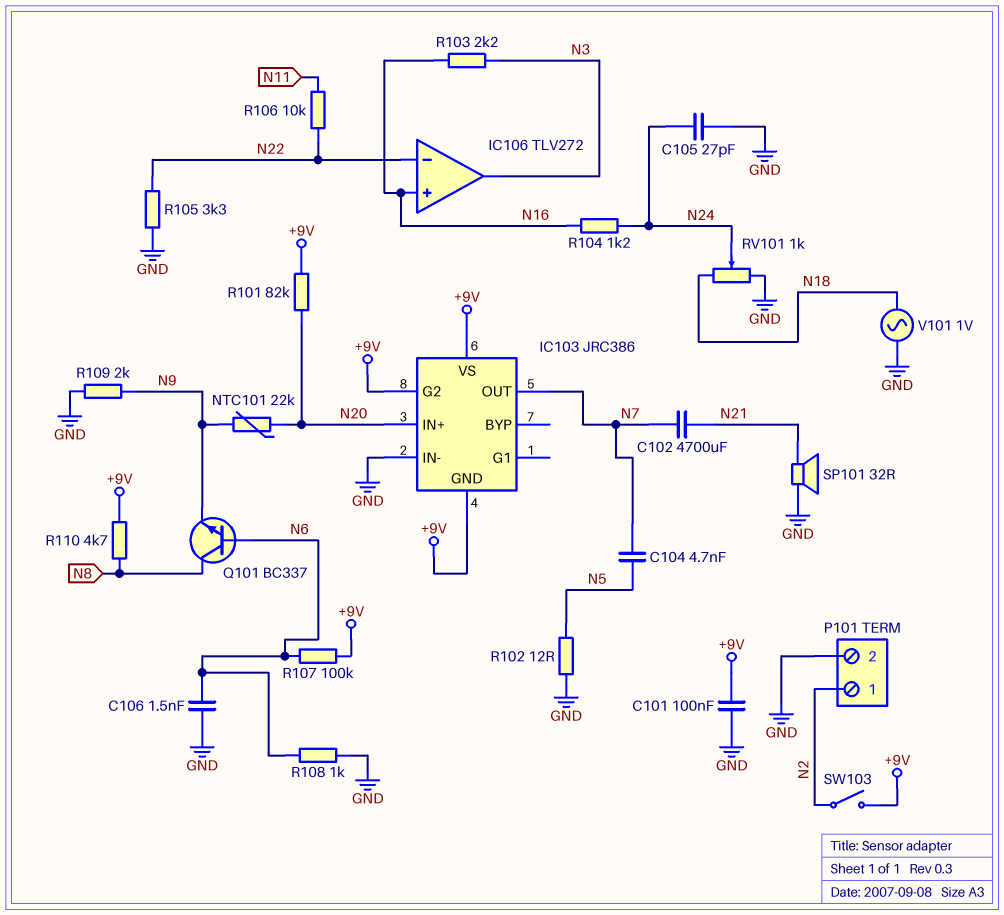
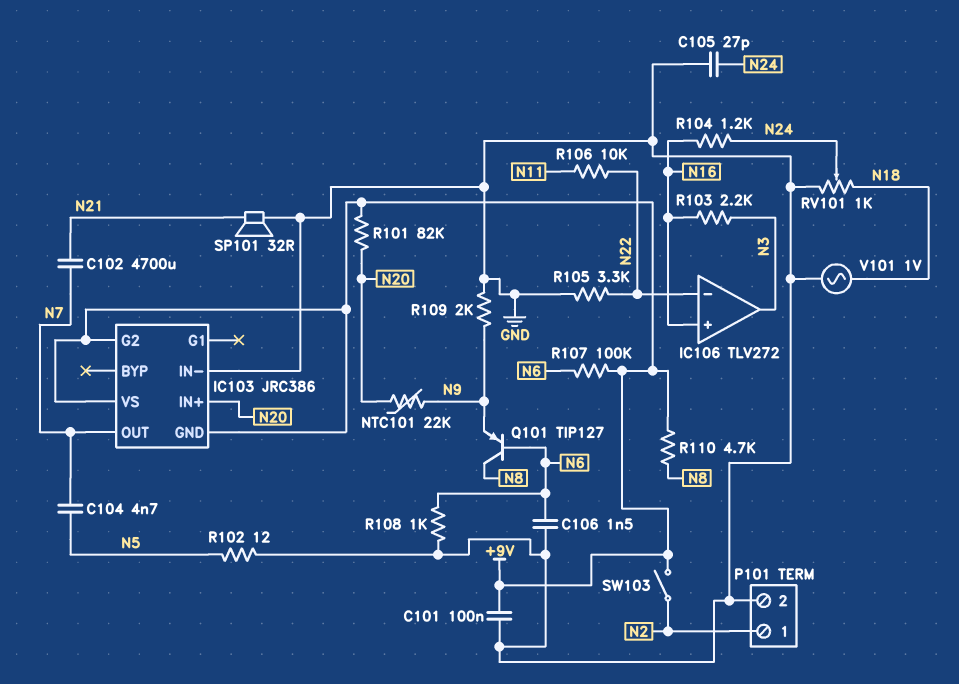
Q101: NPN BC337 (B N6, C N8, E N9) -> PNP TIP127 (B N6, C N8, E N9)

